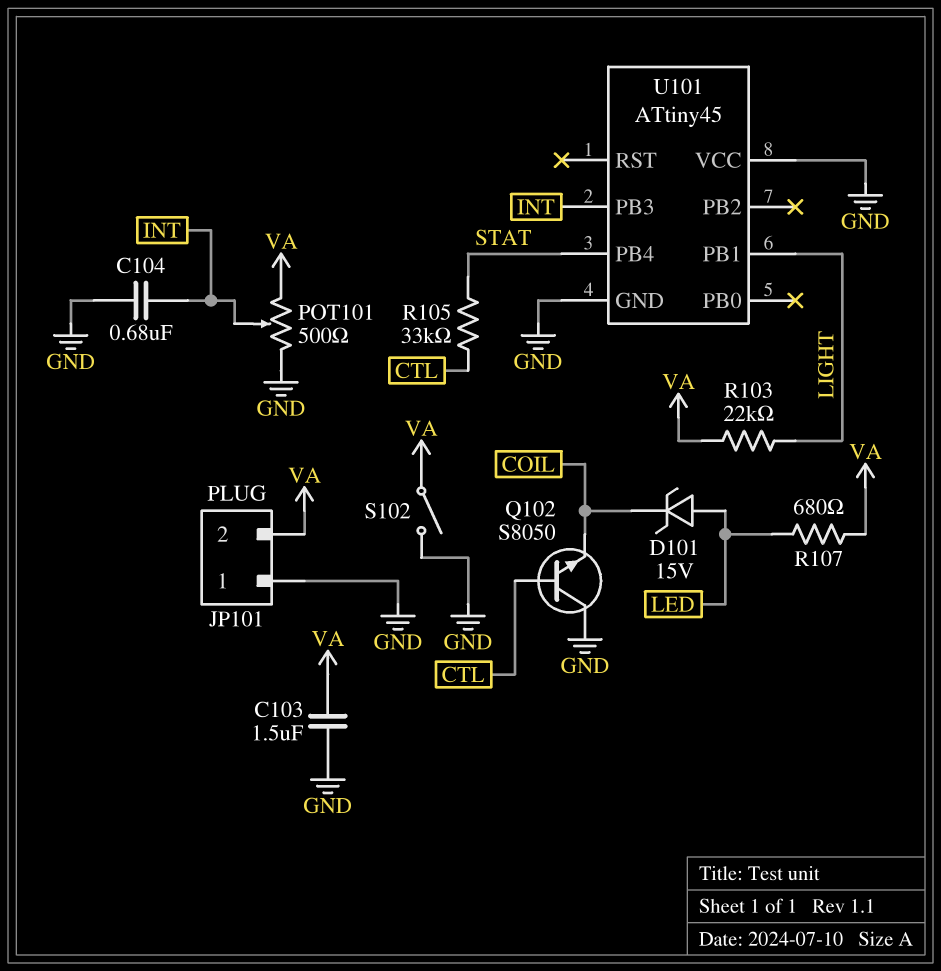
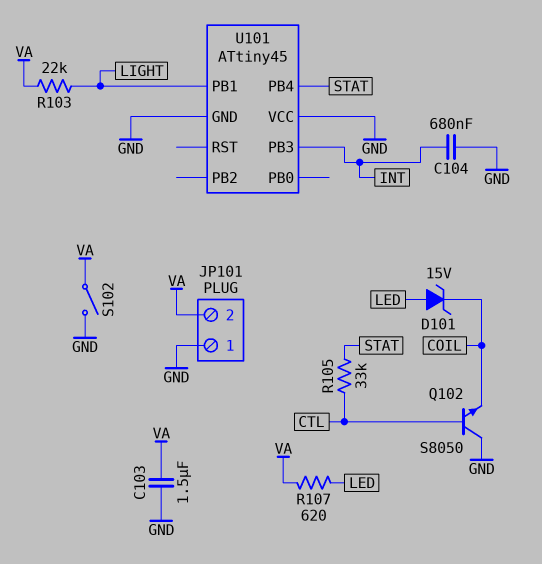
POT101: 500 (GND, VA, wiper INT) -> none
R107: 680 (LED, VA) -> 620 (LED, VA)

